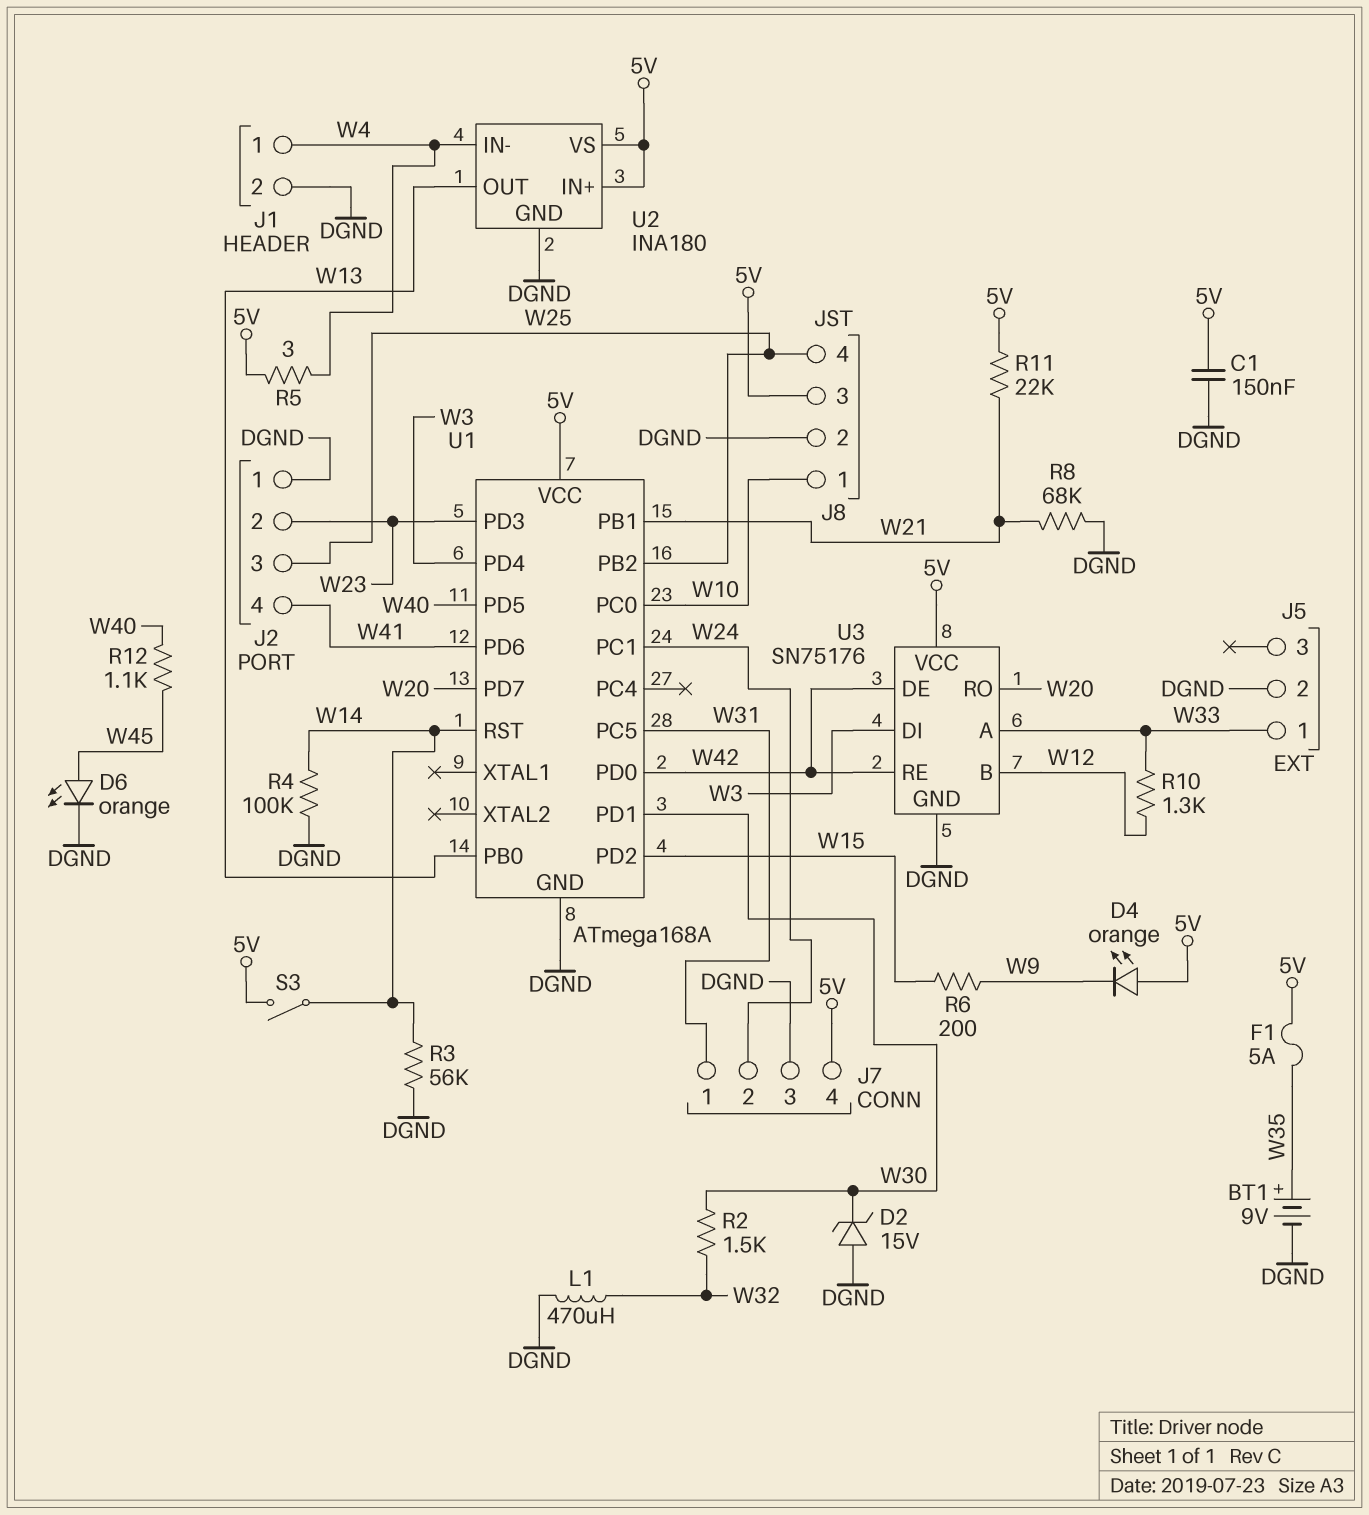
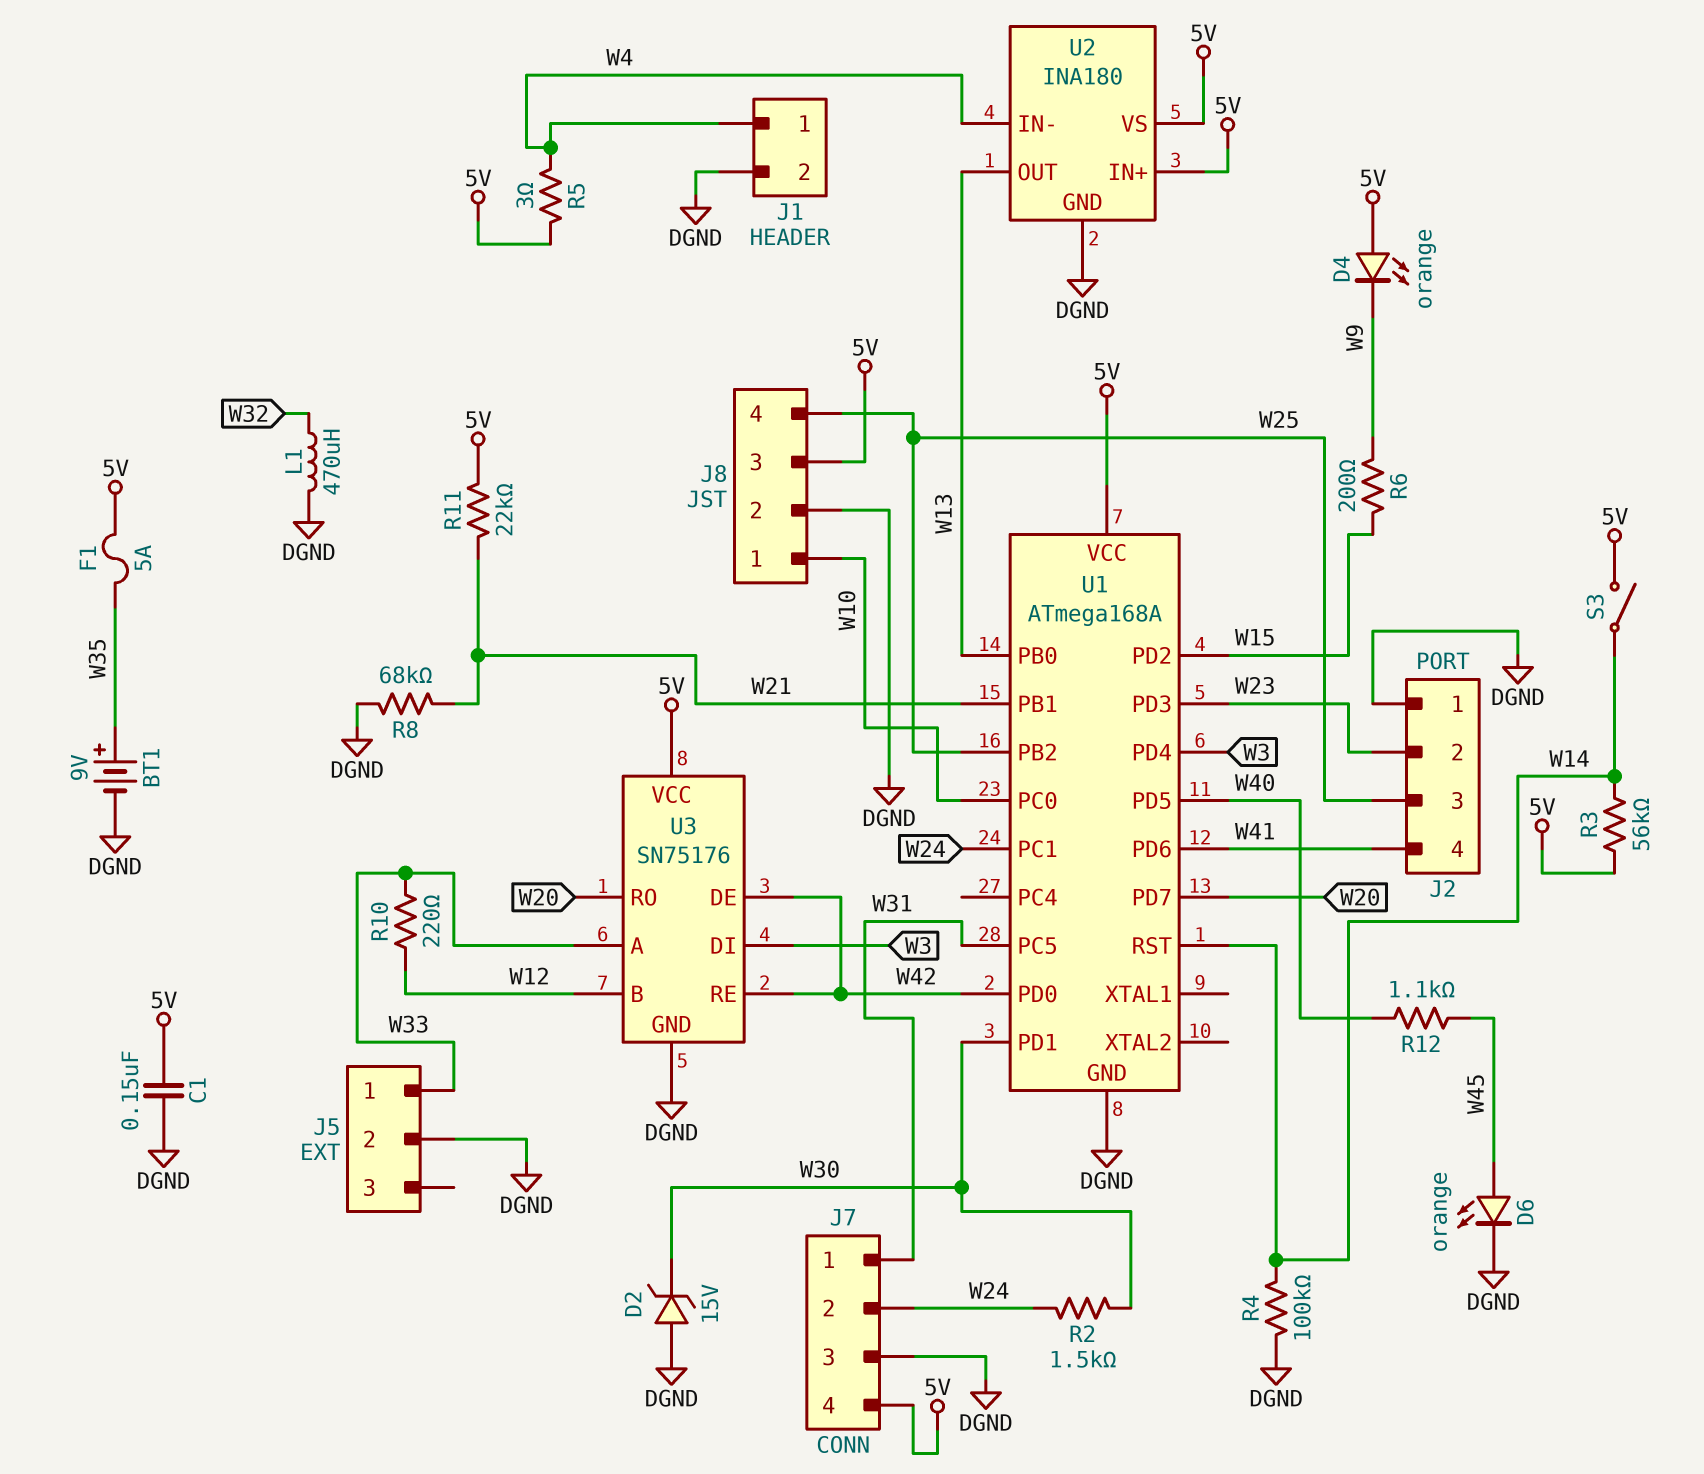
R2: 1.5k (W30, W32) -> 1.5k (W24, W30)
R3: 56k (DGND, W14) -> 56k (5V, W14)
R10: 1.3k (W12, W33) -> 220 (W12, W33)

